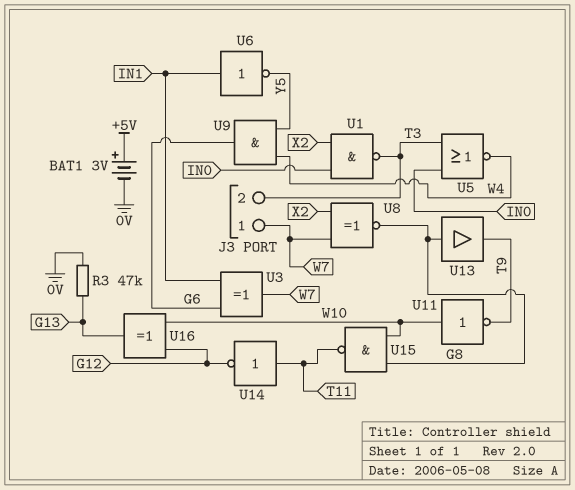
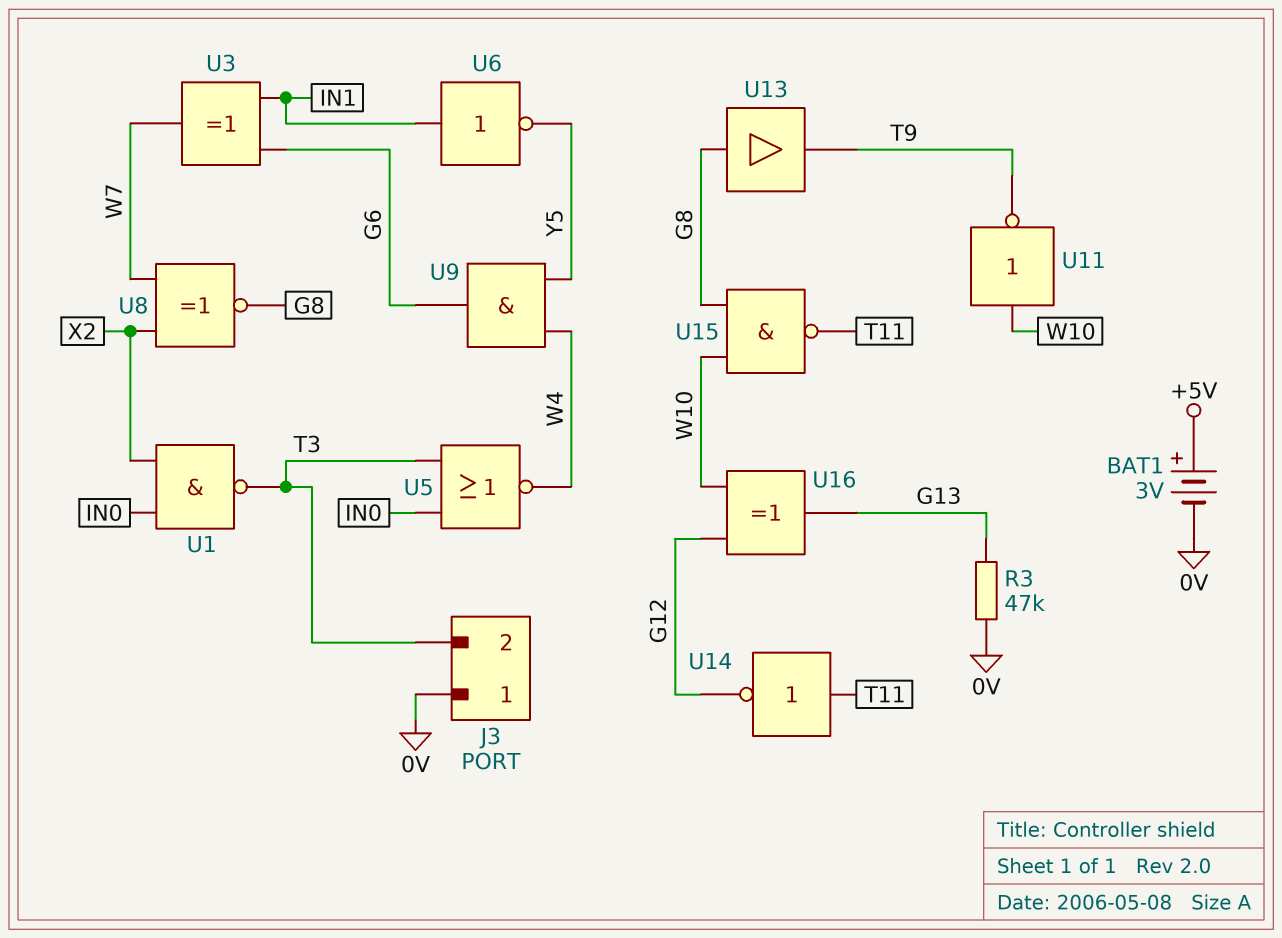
J3 pin 1: W7 -> 0V

